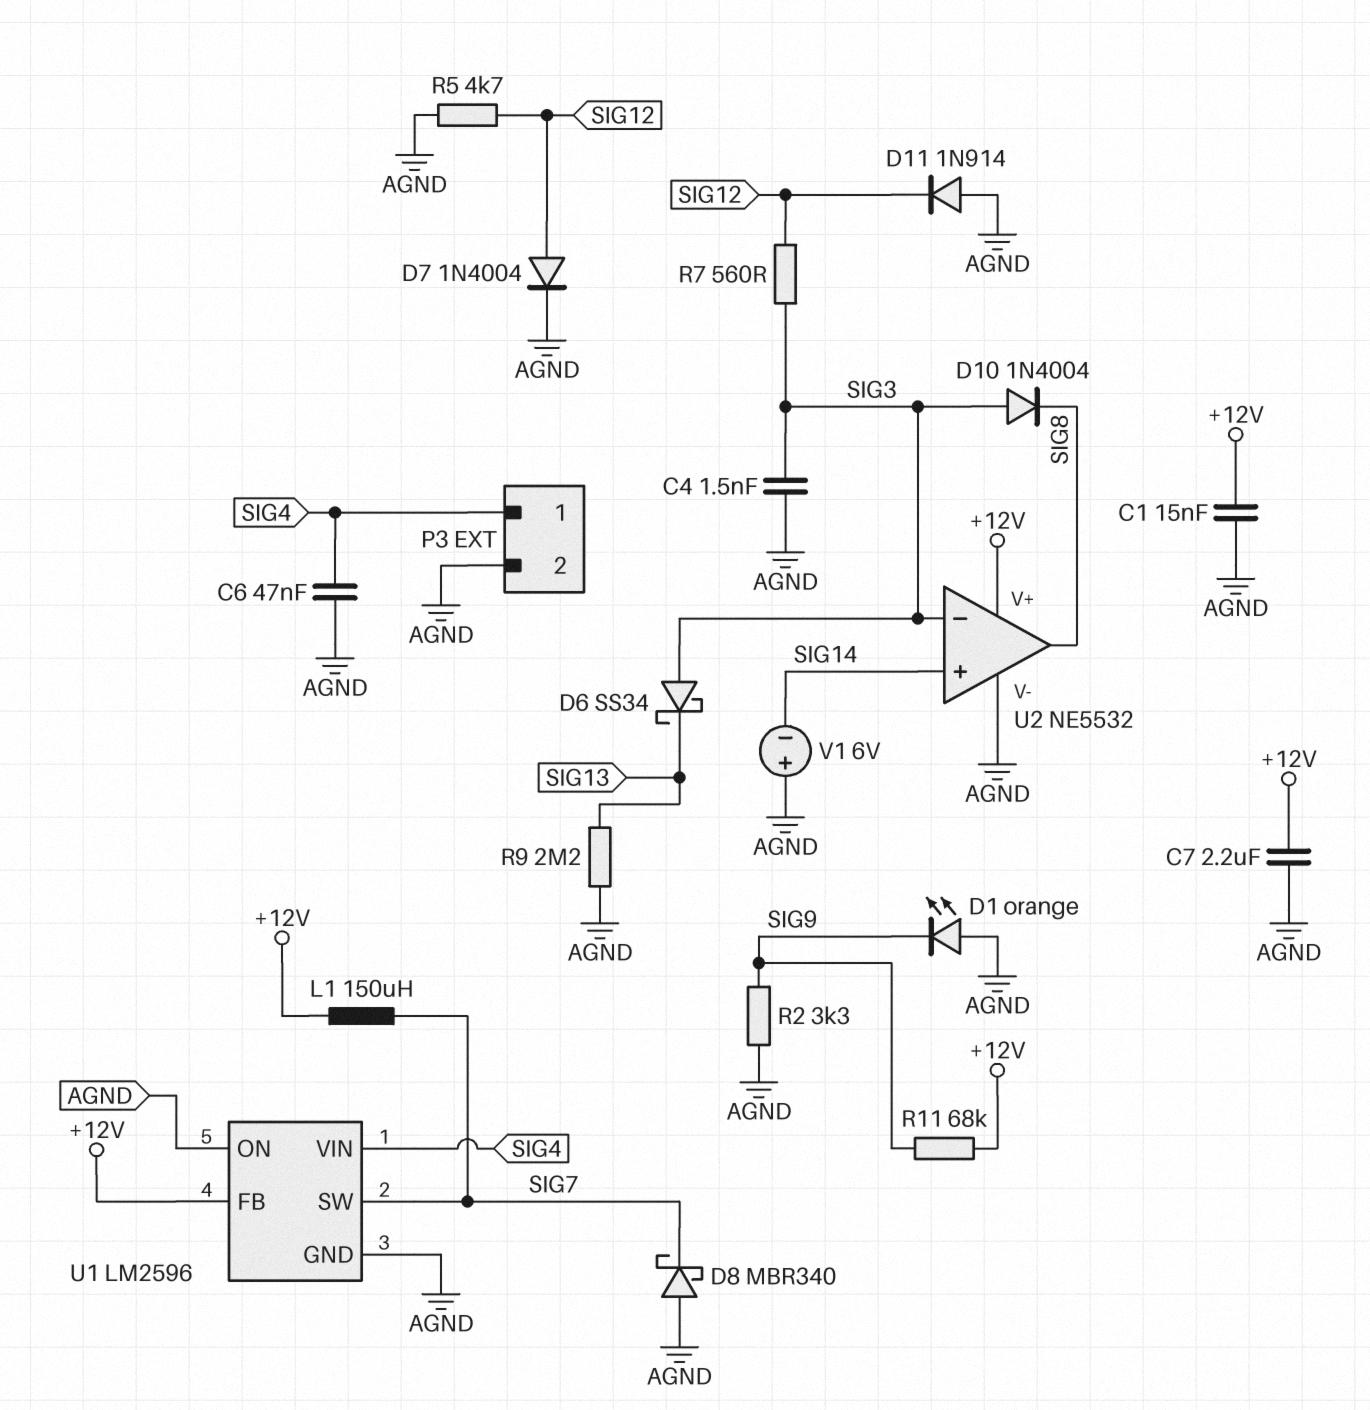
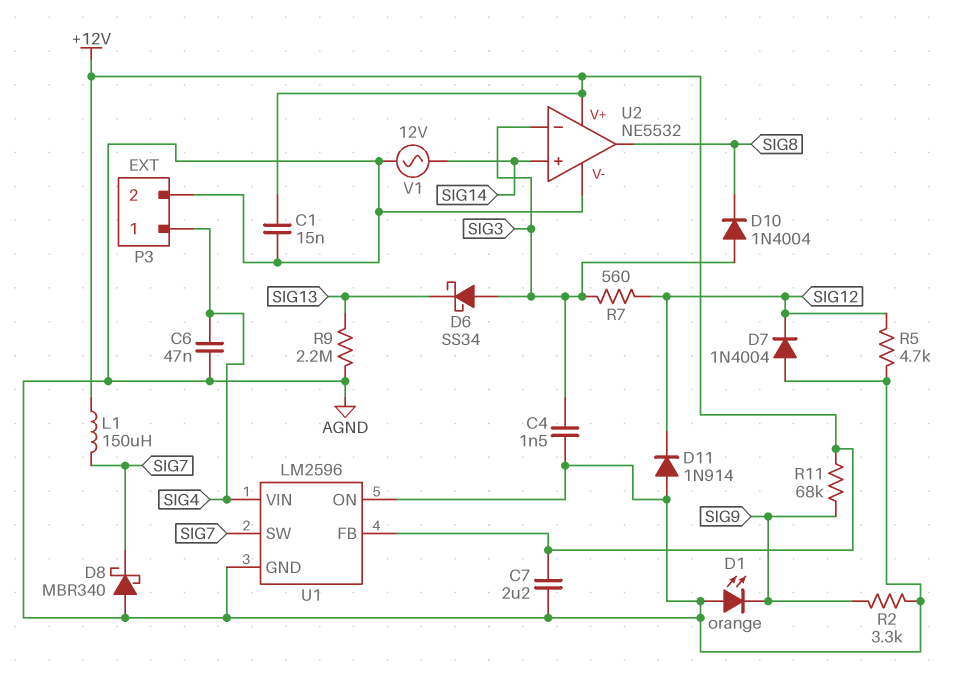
D7: diode 1N4004 (A SIG12, K AGND) -> diode 1N4004 (A AGND, K SIG12)
V1: 6V (plus AGND, minus SIG14) -> AC 12V (AGND, SIG14)

